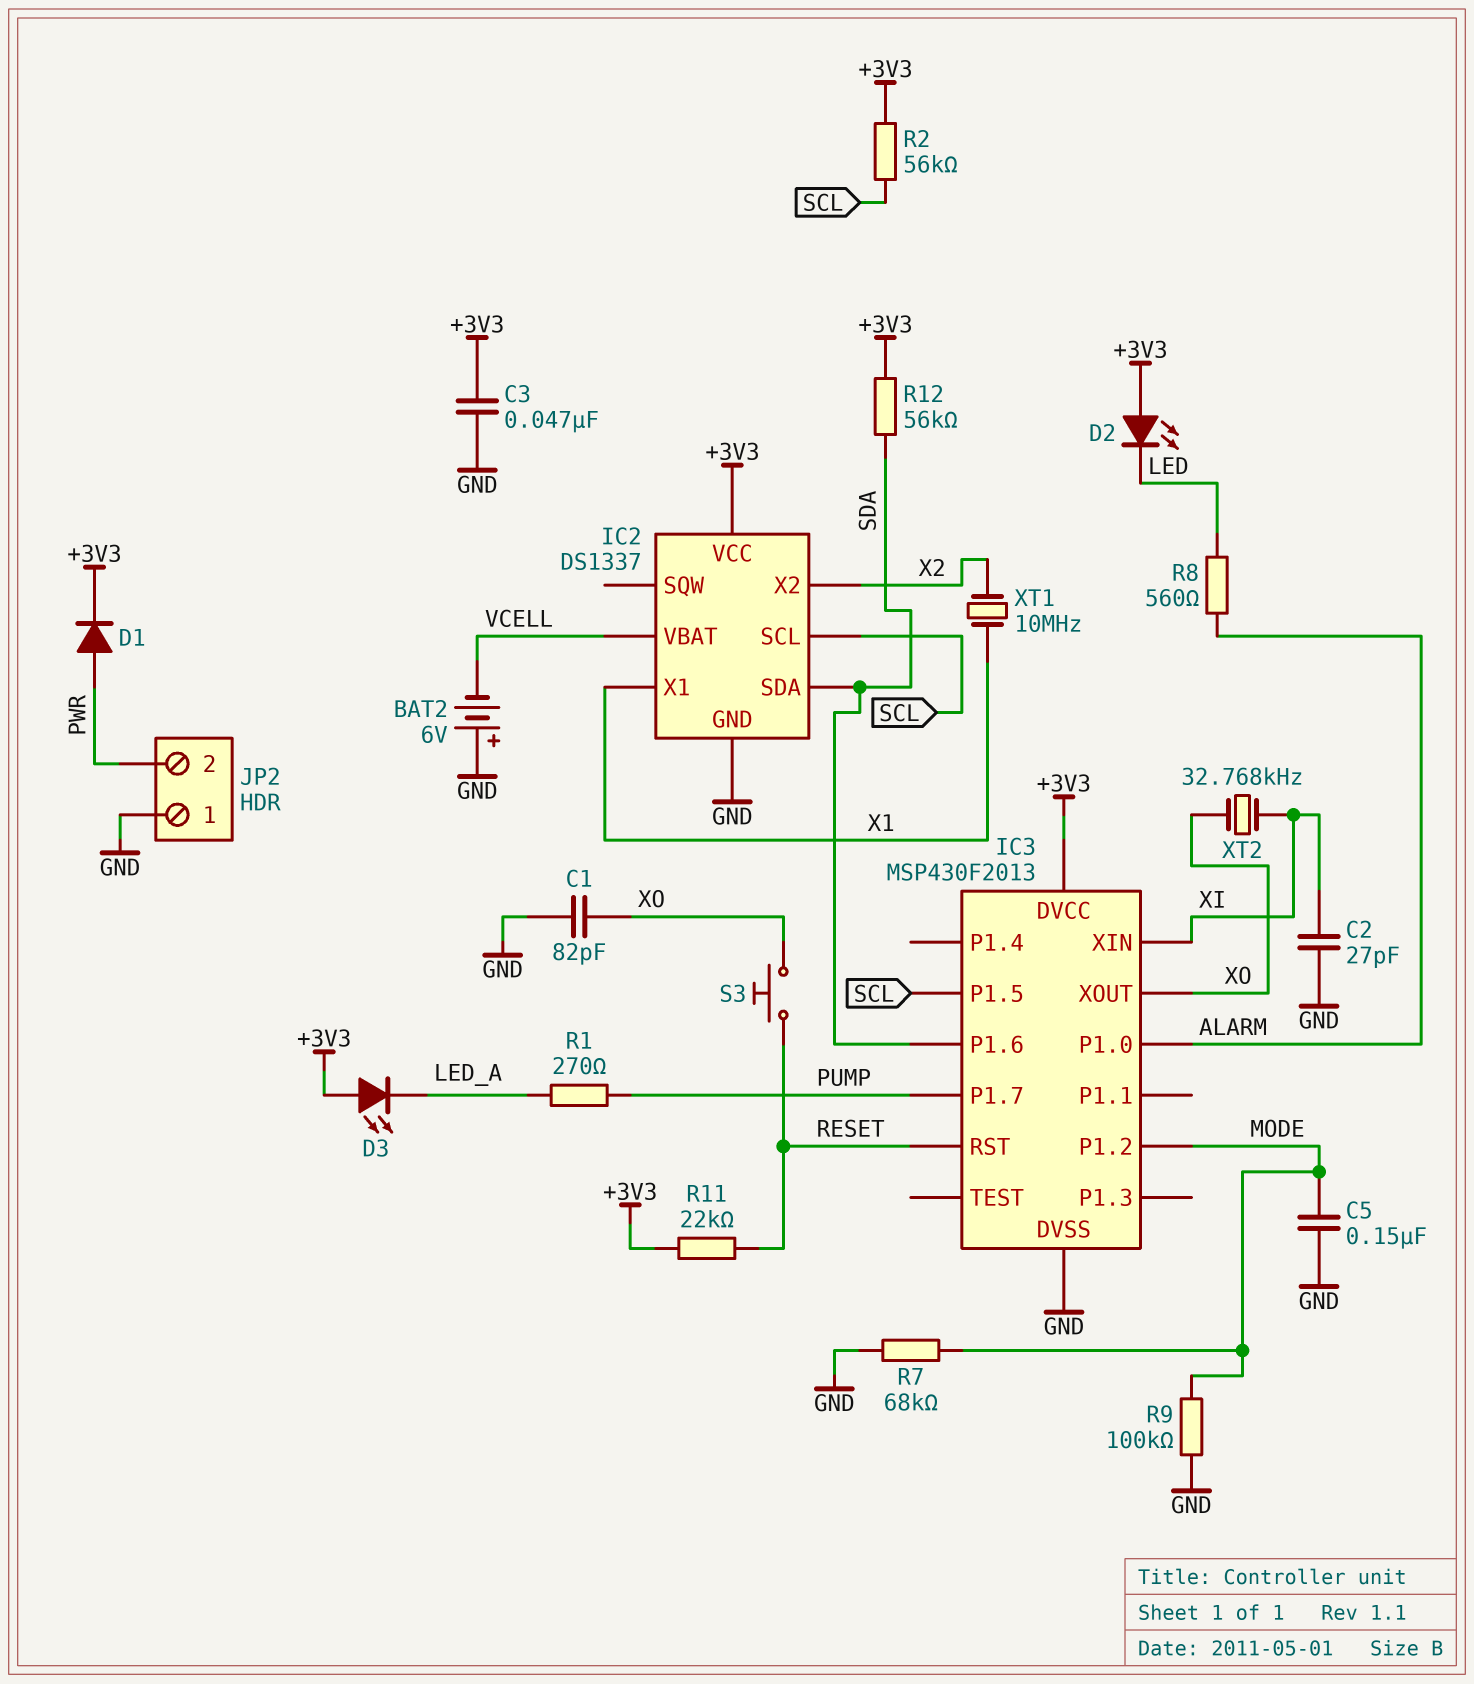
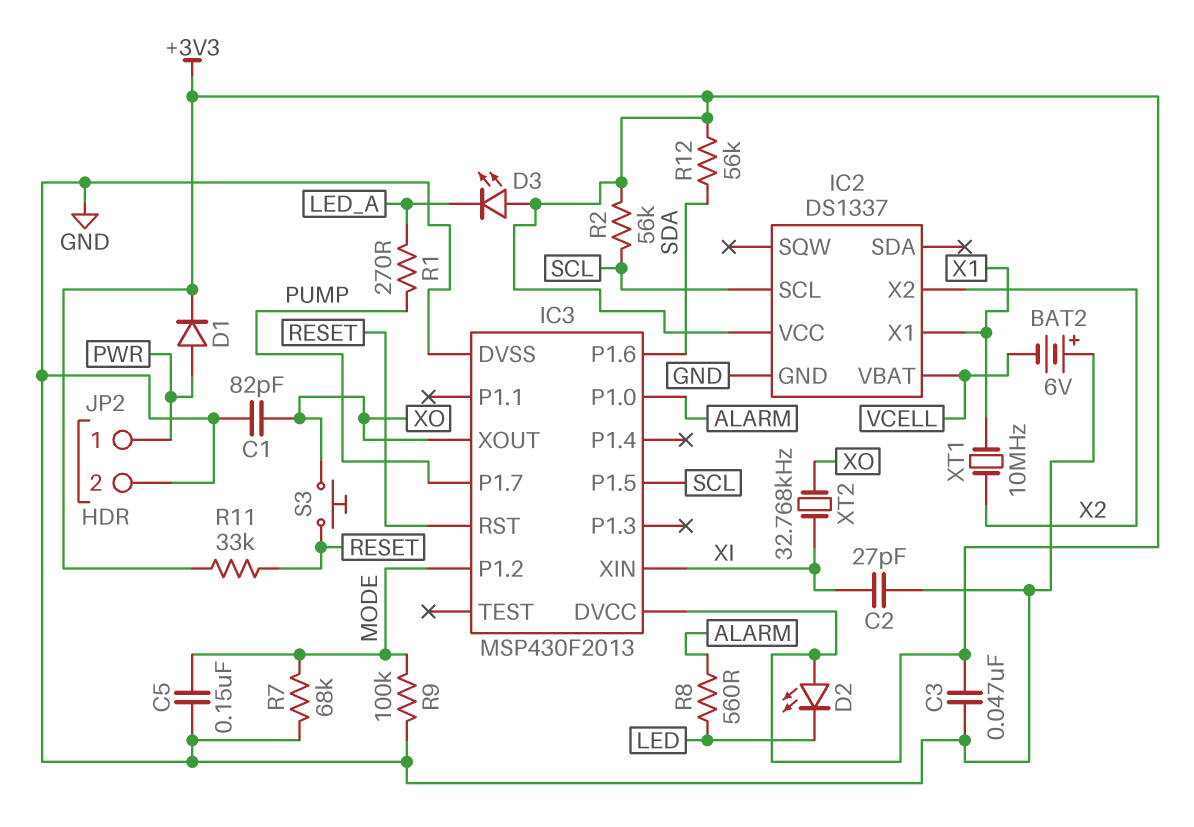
IC2 pin SDA: SDA -> none
JP2 pin 1: GND -> PWR
JP2 pin 2: PWR -> GND
R11: 22k (+3V3, RESET) -> 33k (+3V3, RESET)

